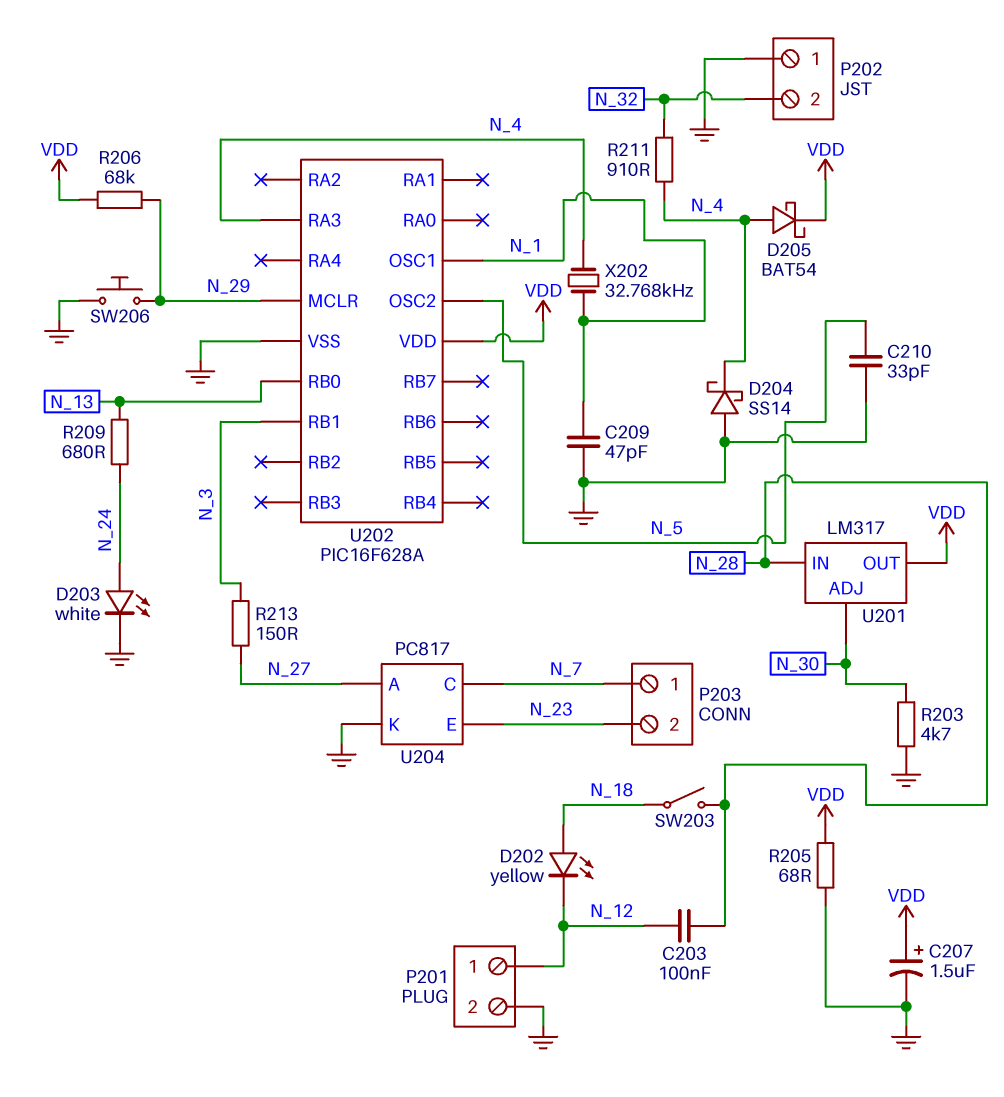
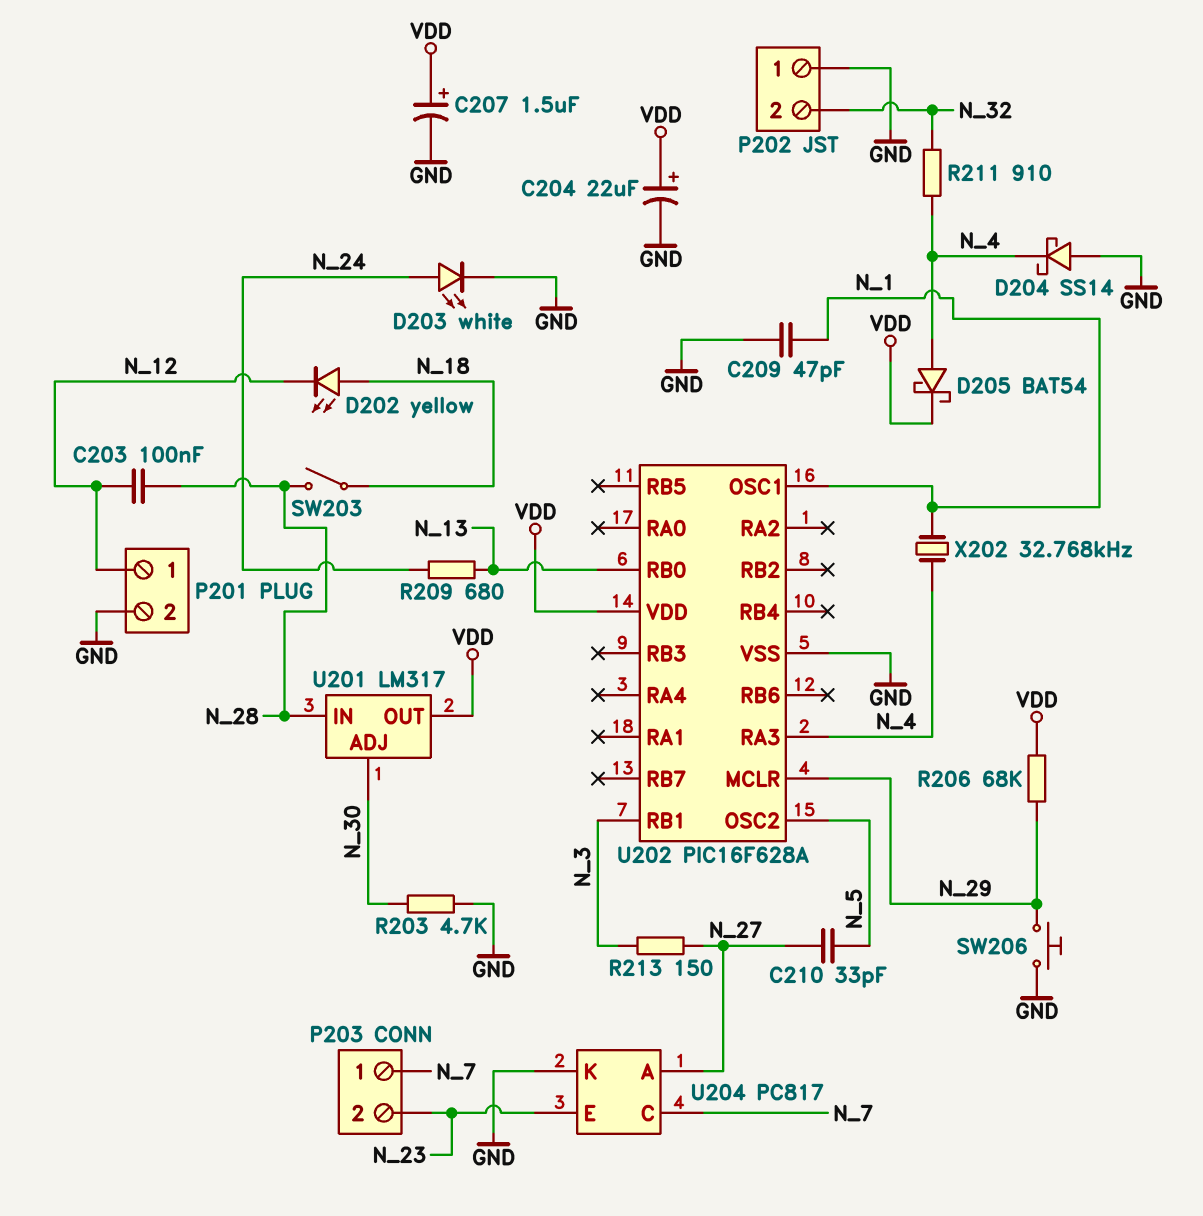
C204: none -> 22uF (plus VDD, minus GND)
C210: 33pF (GND, N_5) -> 33pF (N_5, N_27)
R205: 68 (GND, VDD) -> none

